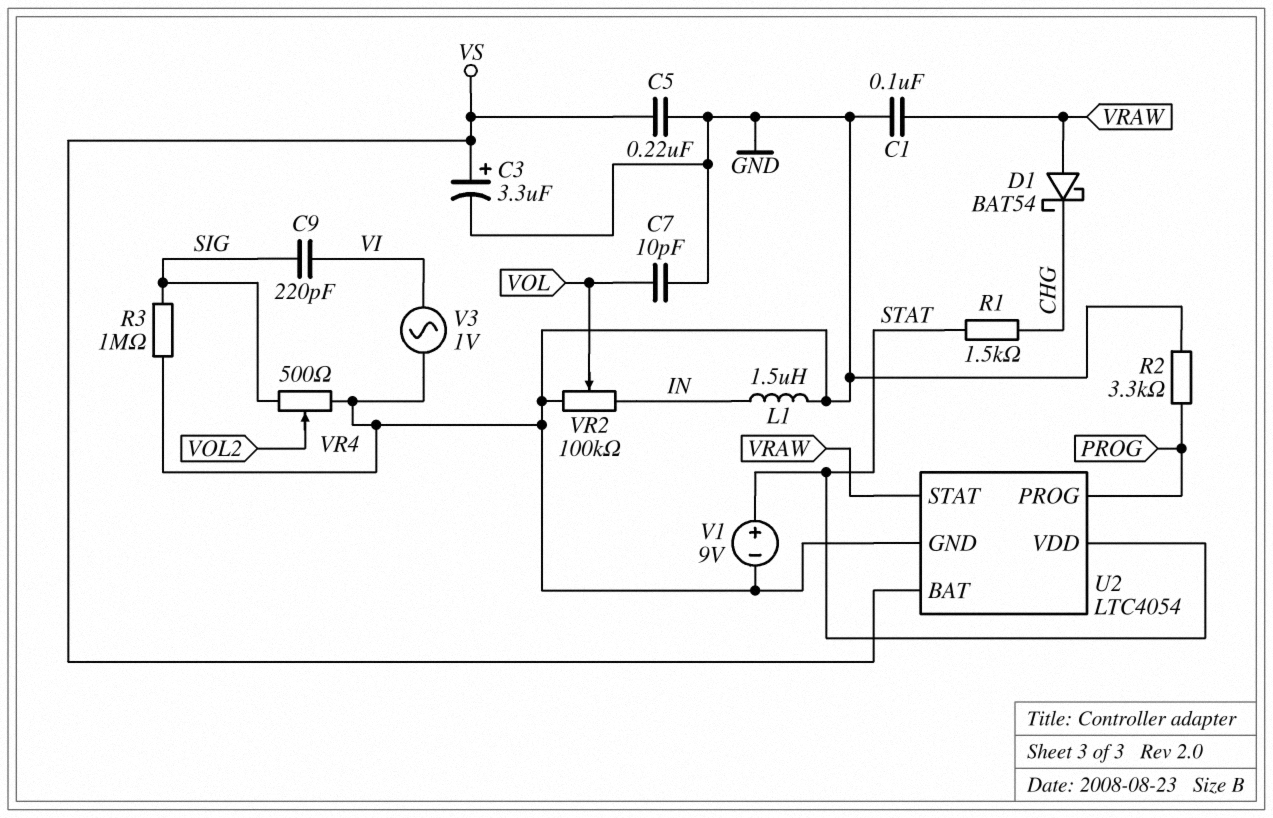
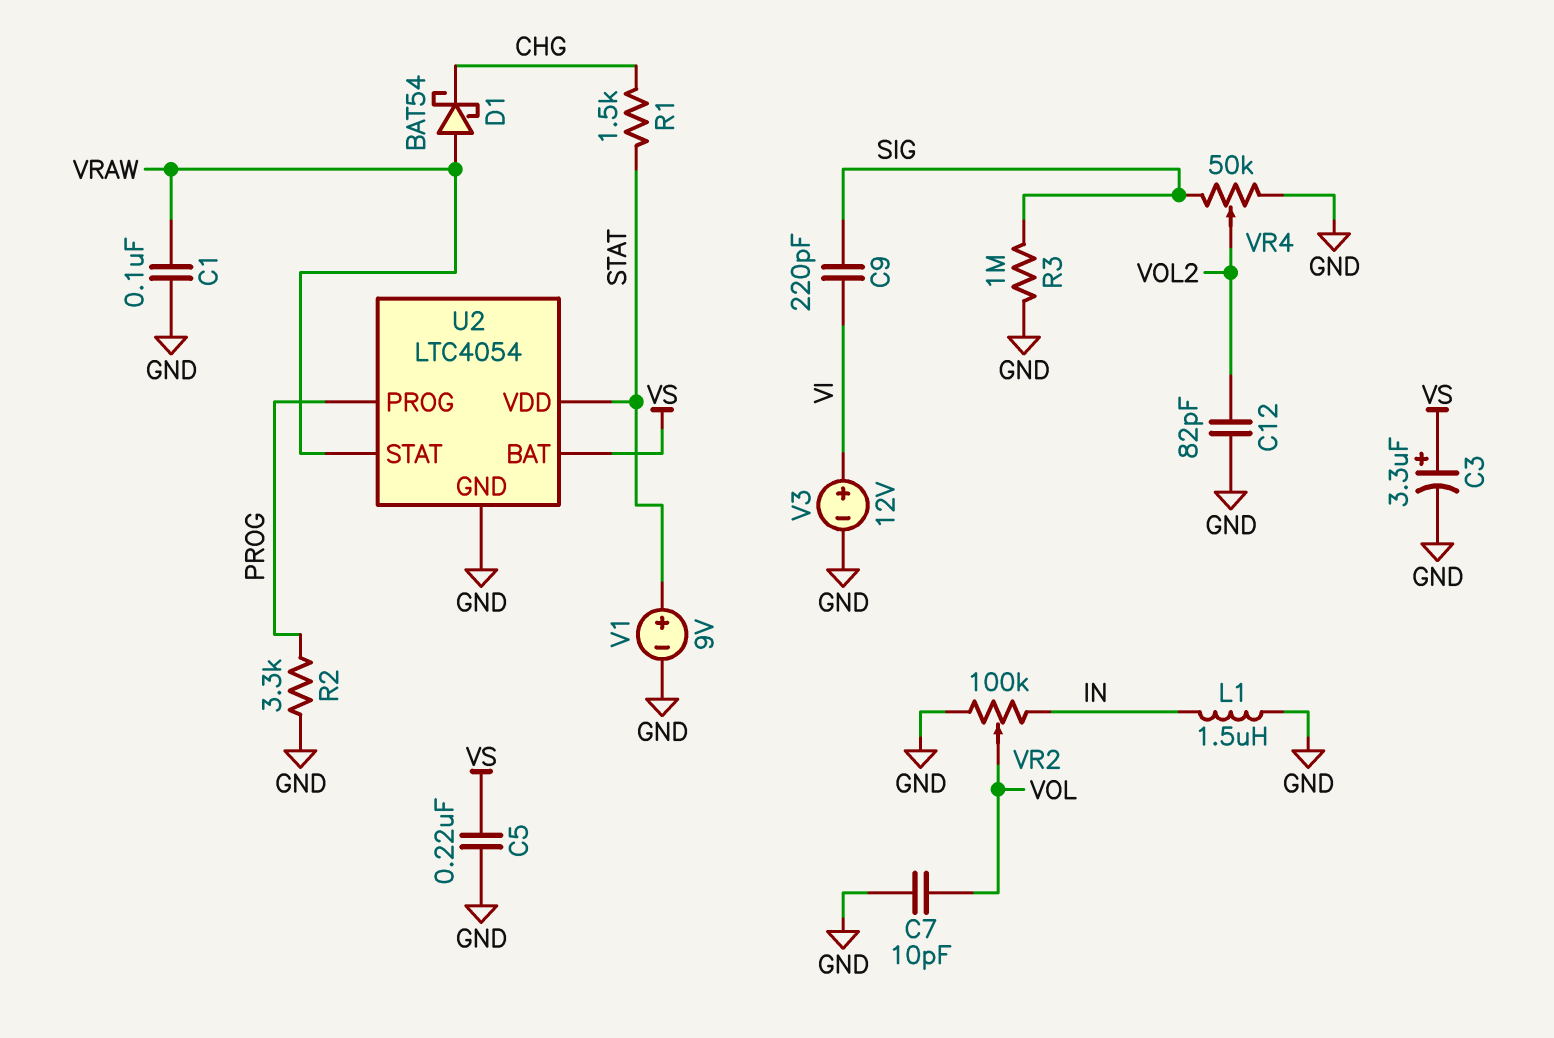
C12: none -> 82pF (GND, VOL2)
V3: AC 1V (GND, VI) -> 12V (plus VI, minus GND)
VR4: 500 (GND, SIG, wiper VOL2) -> 50k (GND, SIG, wiper VOL2)

